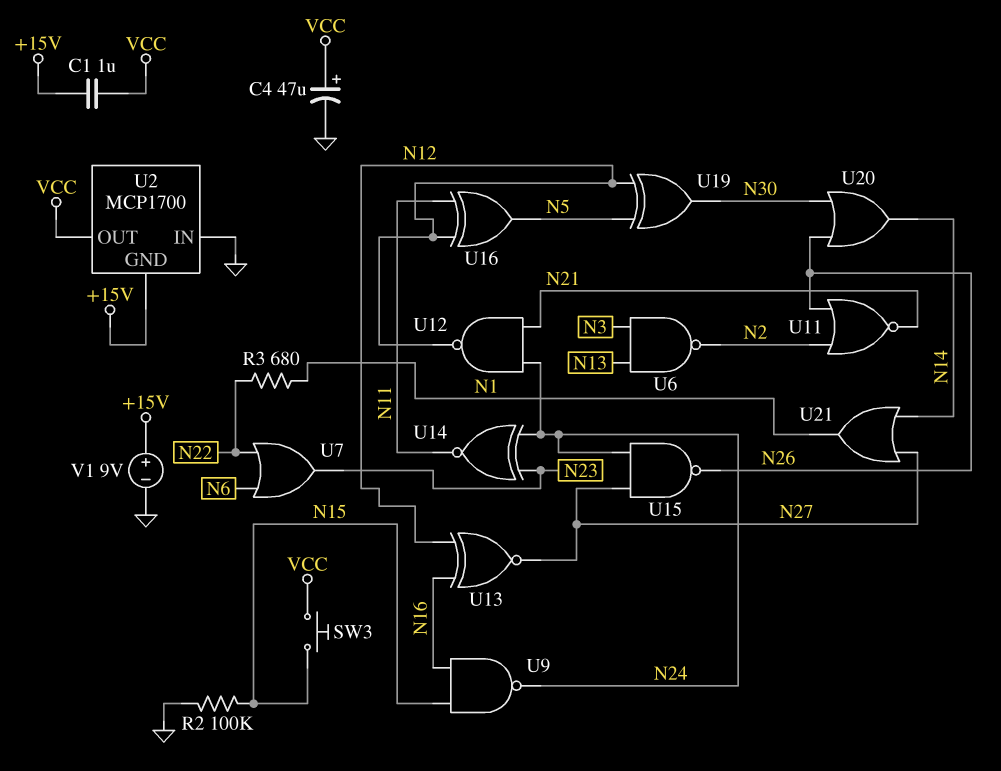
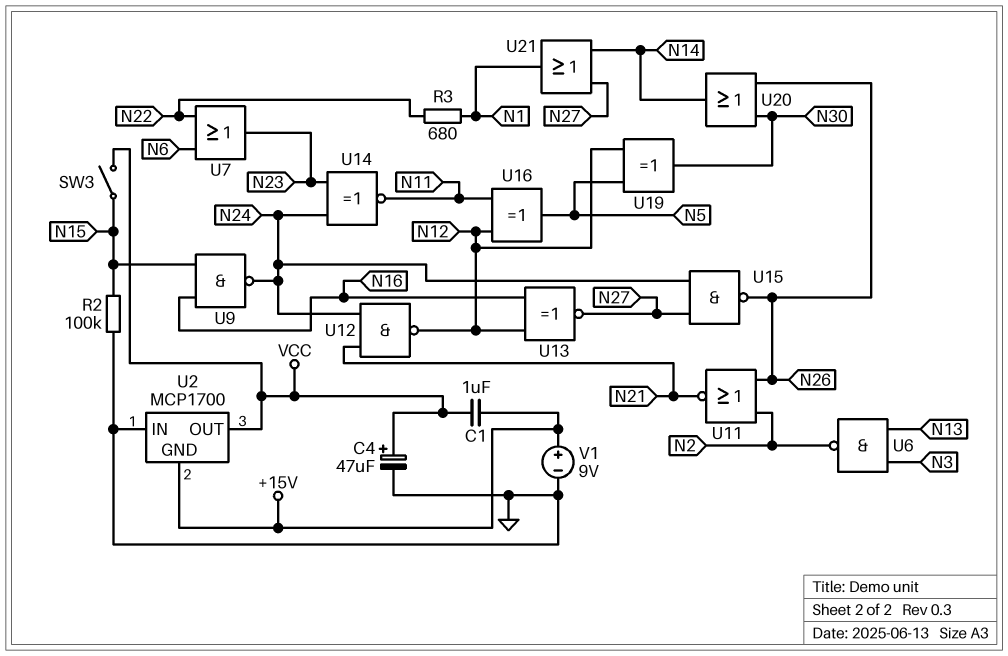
SW3: button (N15, VCC) -> switch (N15, VCC)

